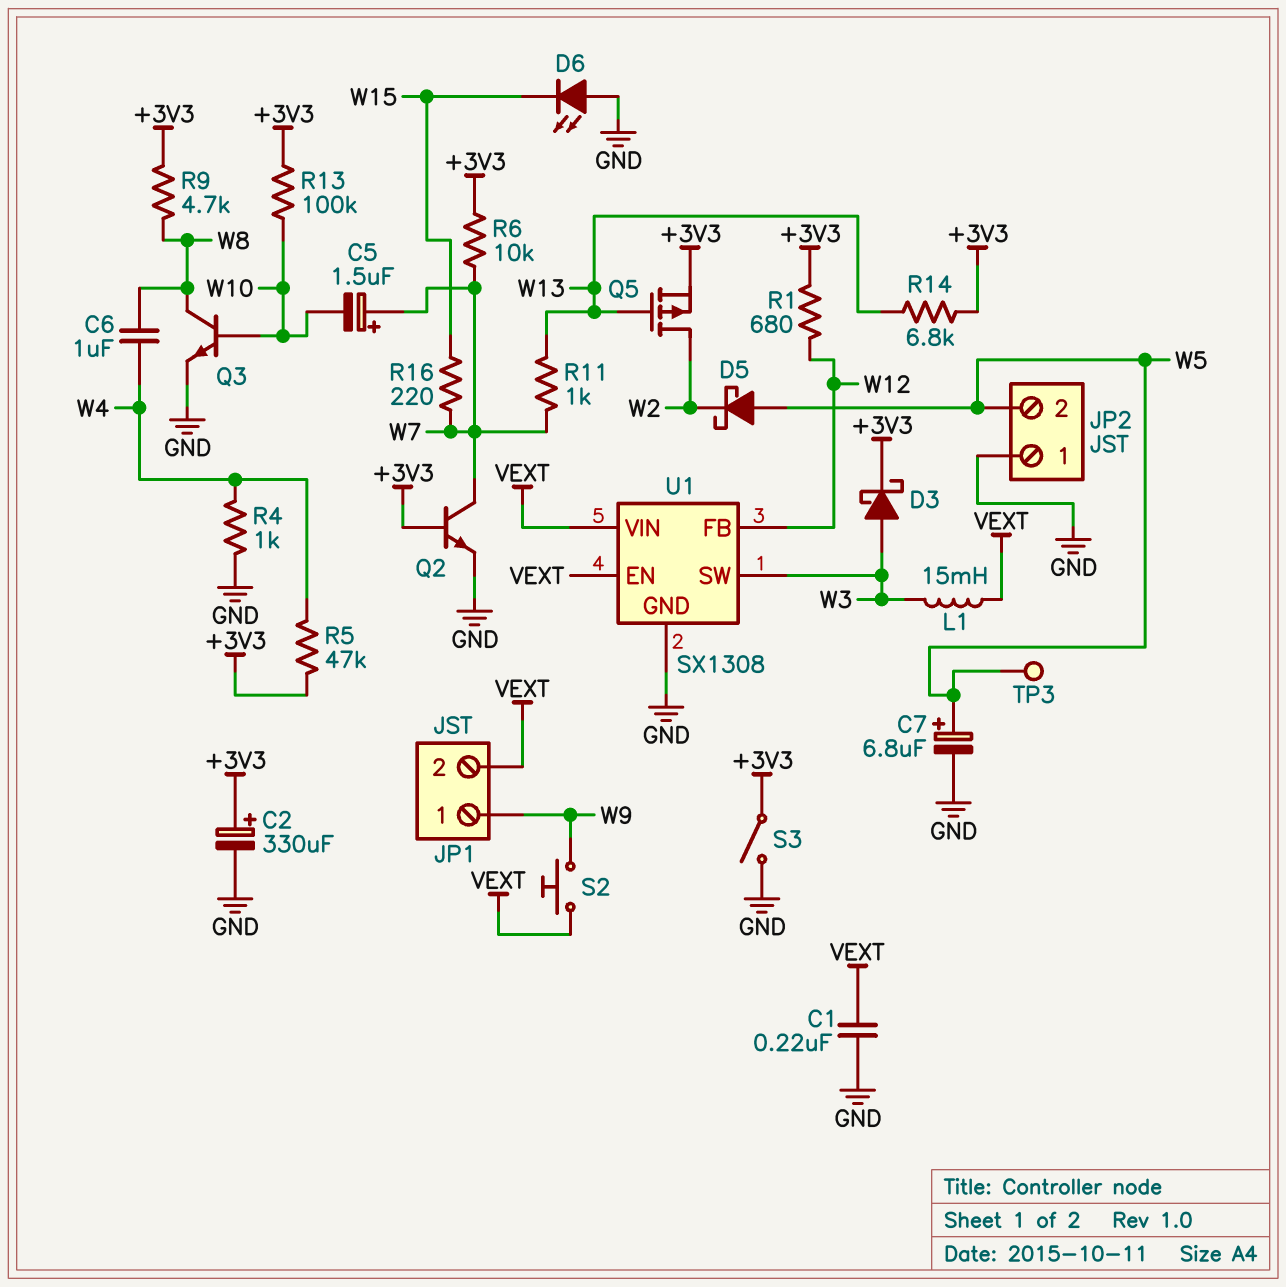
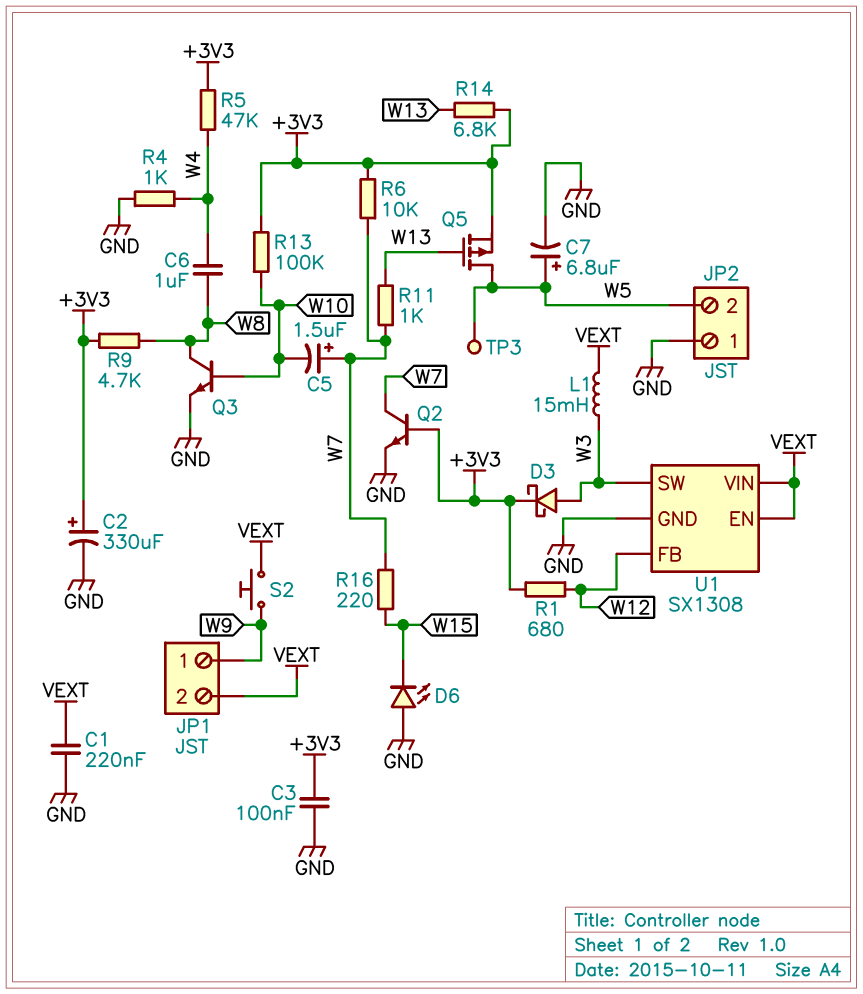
C3: none -> 100nF (+3V3, GND)
D5: schottky (A W5, K W2) -> none
Q5: PMOS (G W13, D W2, S +3V3) -> PMOS (G W13, D W5, S +3V3)
S3: switch (+3V3, GND) -> none

